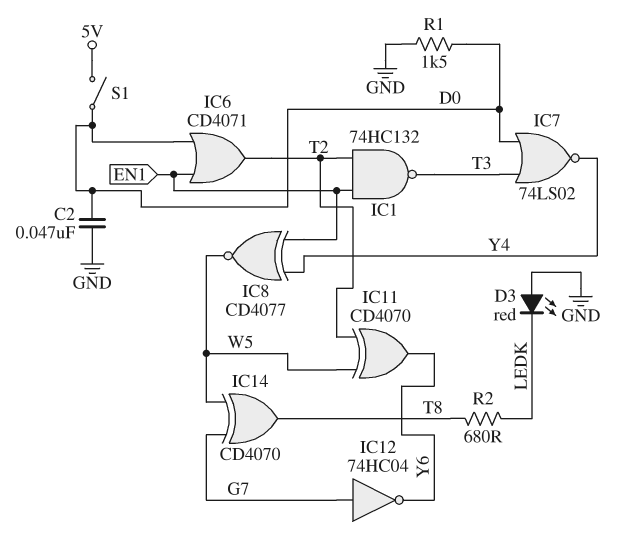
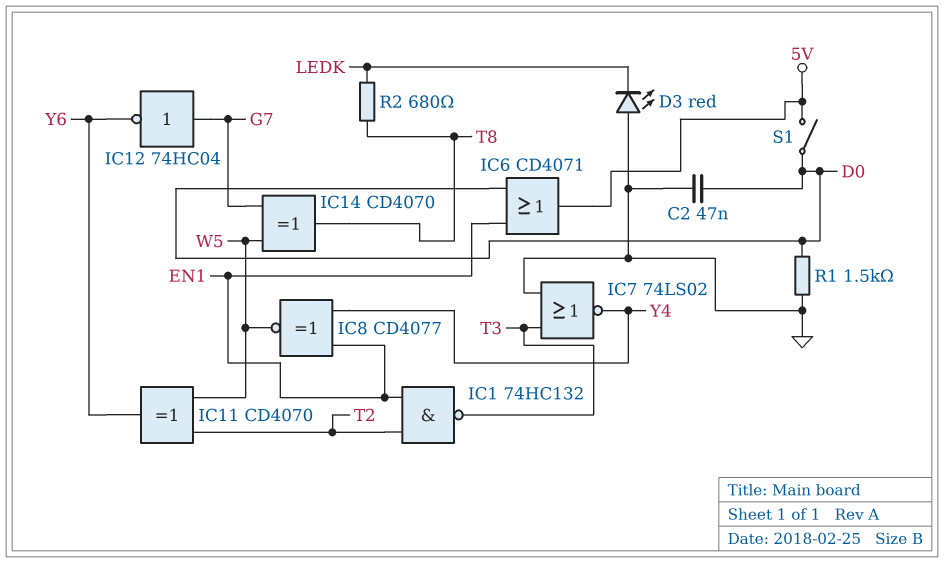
IC6: OR CD4071 (in D0, in EN1, out T2) -> OR CD4071 (in D0, in EN1, out 5V)
IC7: NOR 74LS02 (in D0, in T3, out Y4) -> NOR 74LS02 (in GND, in T3, out Y4)

